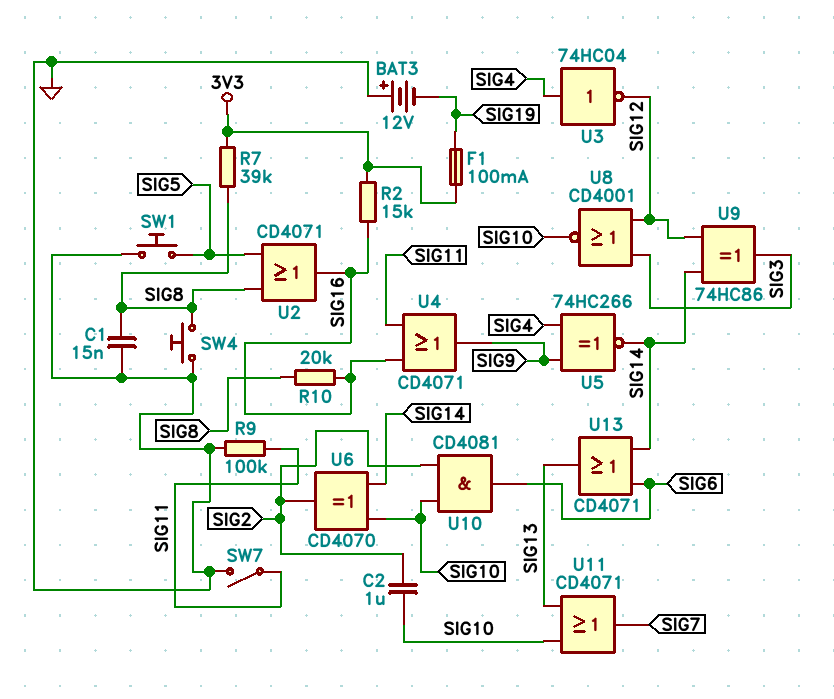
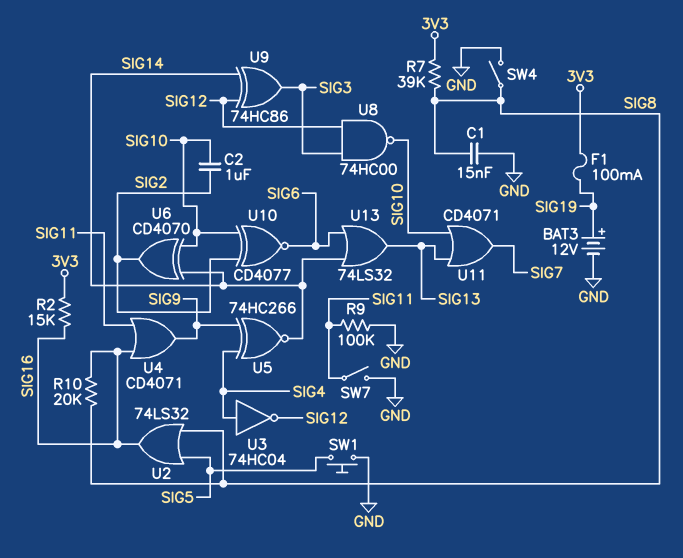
BAT3: 12V (plus GND, minus SIG19) -> 12V (plus SIG19, minus GND)
SW4: button (GND, SIG8) -> switch (GND, SIG8)
U2: OR CD4071 (in SIG5, in SIG8, out SIG16) -> OR 74LS32 (in SIG5, in SIG8, out SIG16)
U8: NOR CD4001 (in SIG3, in SIG12, out SIG10) -> NAND 74HC00 (in SIG3, in SIG12, out SIG10)
U10: AND CD4081 (in SIG2, in SIG10, out SIG6) -> XNOR CD4077 (in SIG2, in SIG10, out SIG6)
U13: OR CD4071 (in SIG6, in SIG14, out SIG13) -> OR 74LS32 (in SIG6, in SIG14, out SIG13)

